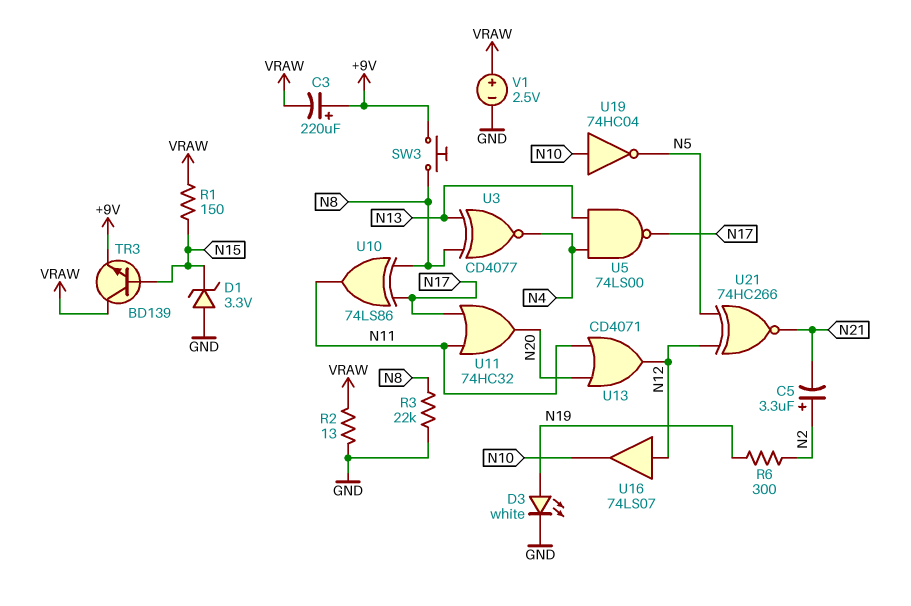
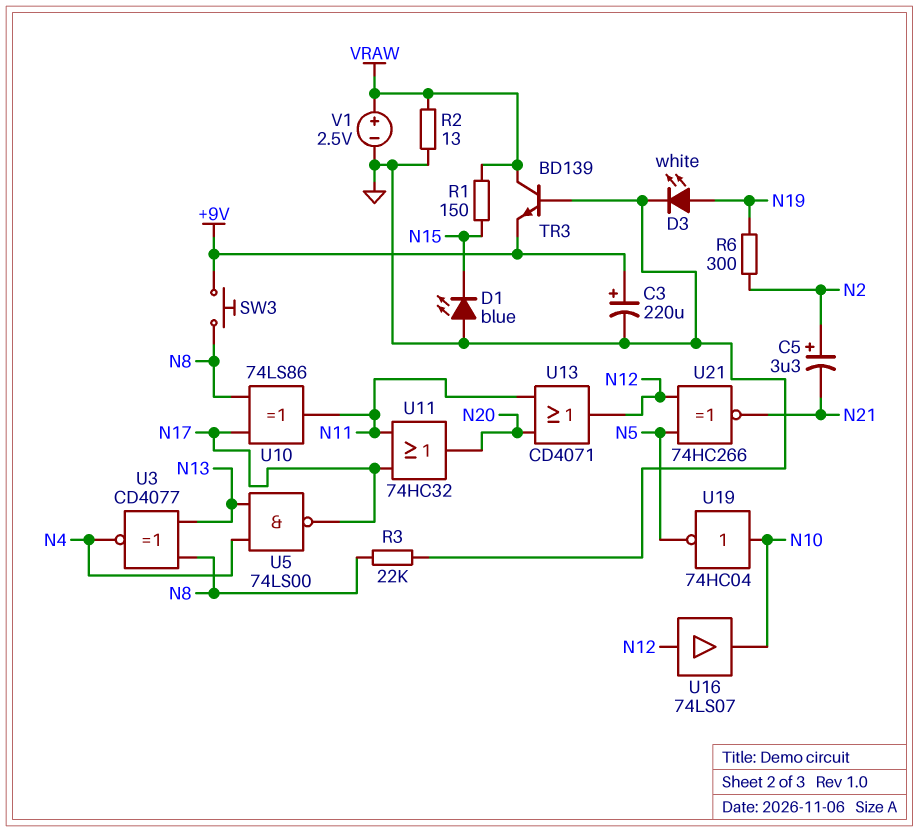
C3: 220uF (plus +9V, minus VRAW) -> 220uF (plus +9V, minus GND)
D1: zener 3.3V (A GND, K N15) -> LED blue (A GND, K N15)
TR3: NPN BD139 (B N15, C VRAW, E +9V) -> NPN BD139 (B GND, C VRAW, E +9V)

